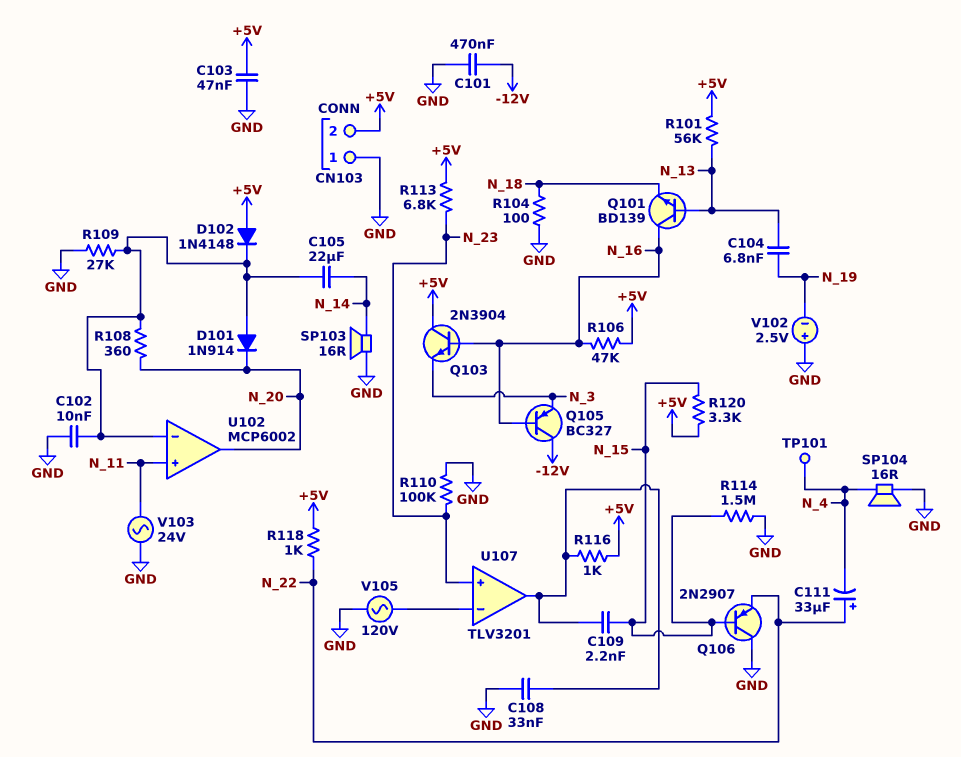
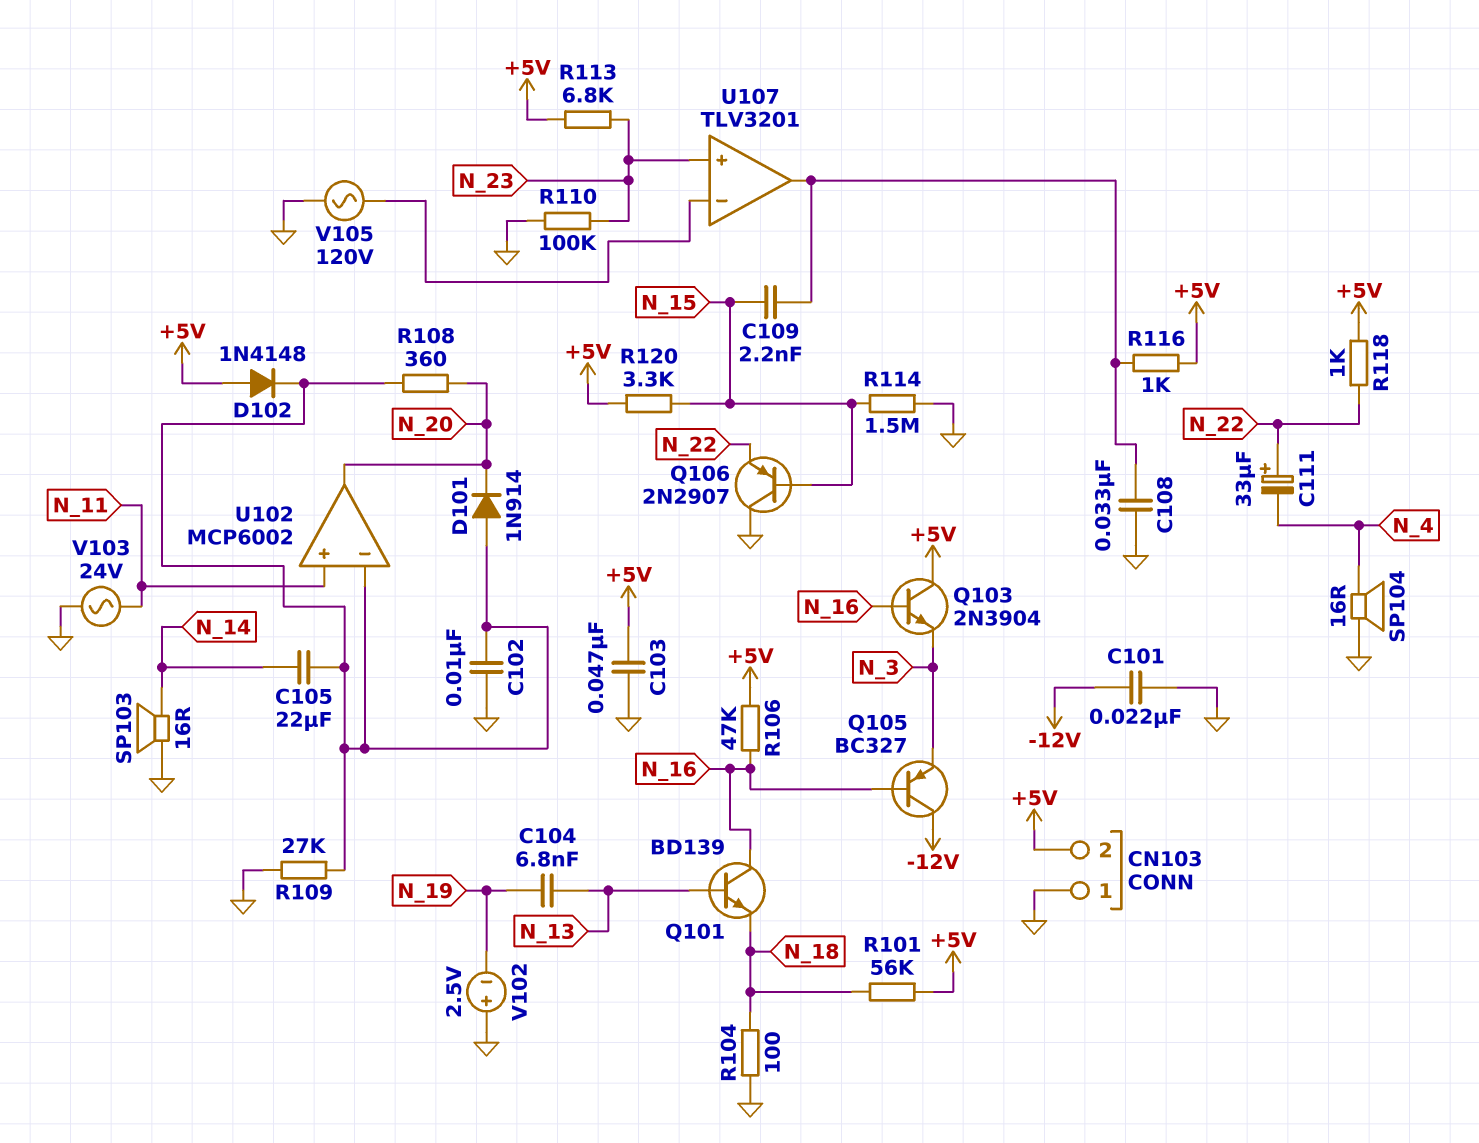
C101: 470nF (-12V, GND) -> 22nF (-12V, GND)
R101: 56k (+5V, N_13) -> 56k (+5V, N_18)
TP101: test point (N_4) -> none

